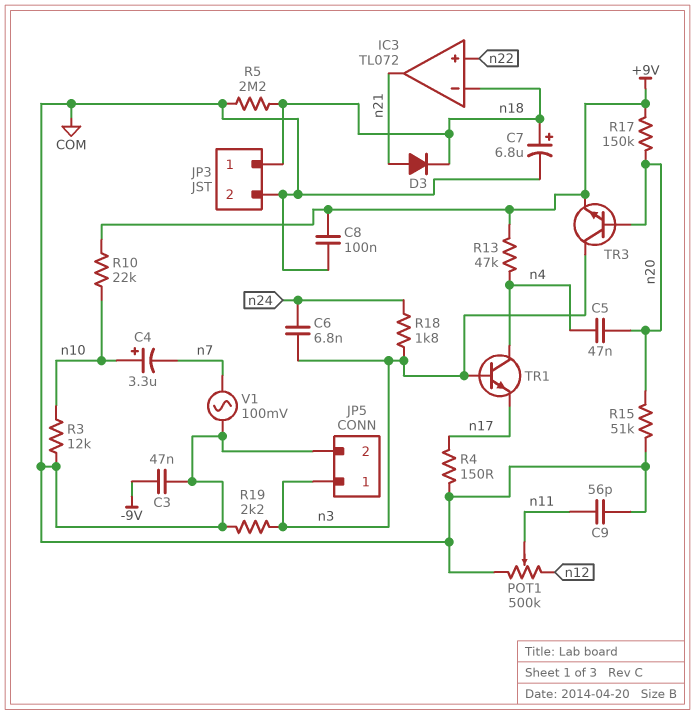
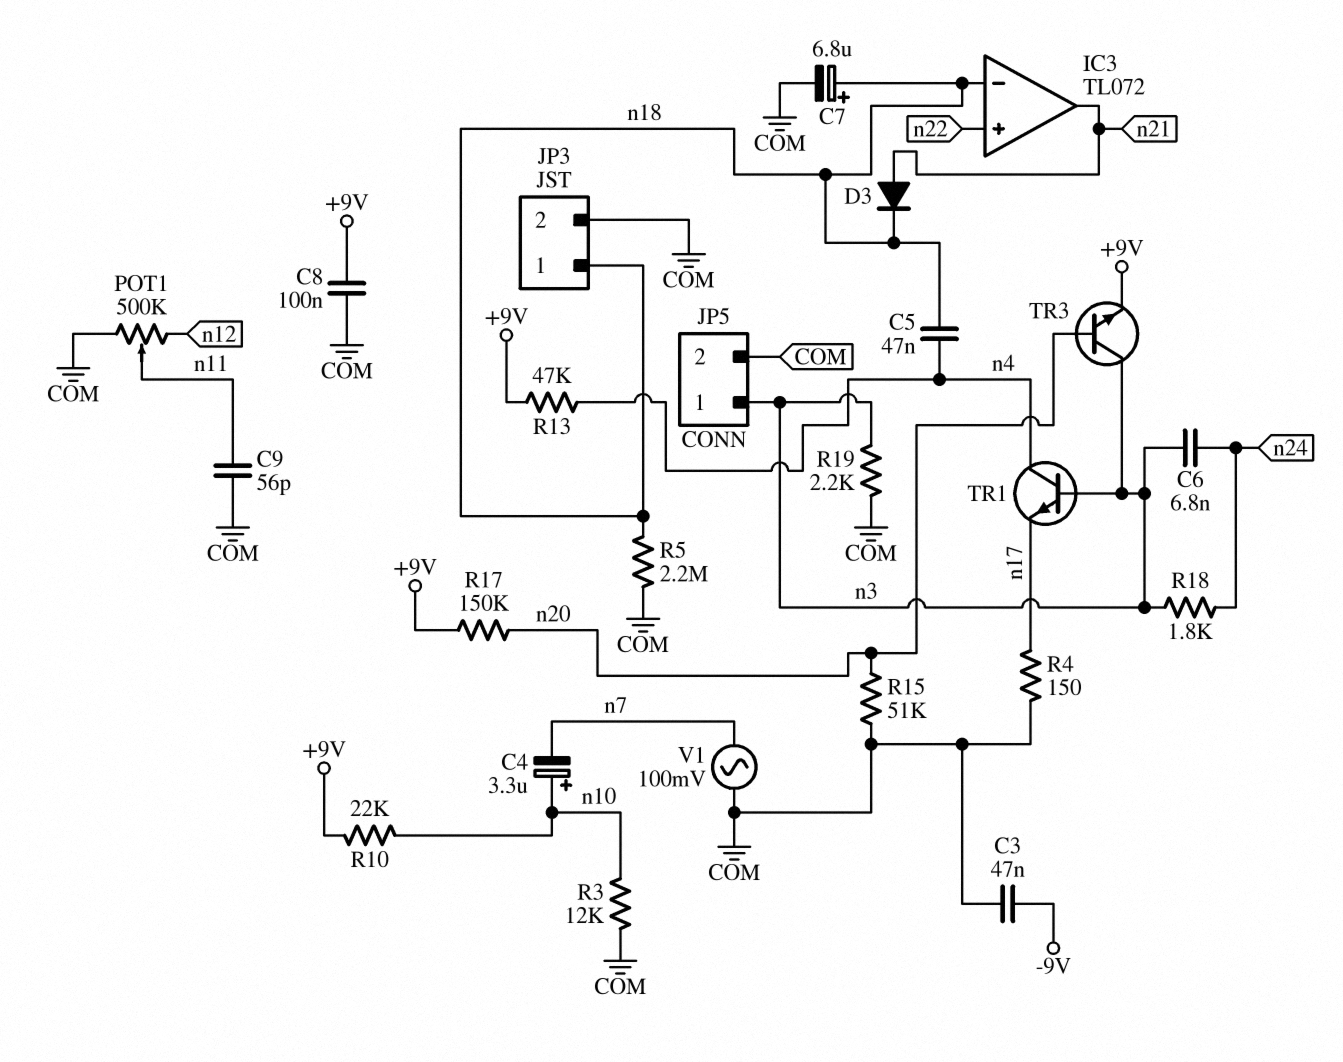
C5: 47nF (n4, n20) -> 47nF (n4, n18)

